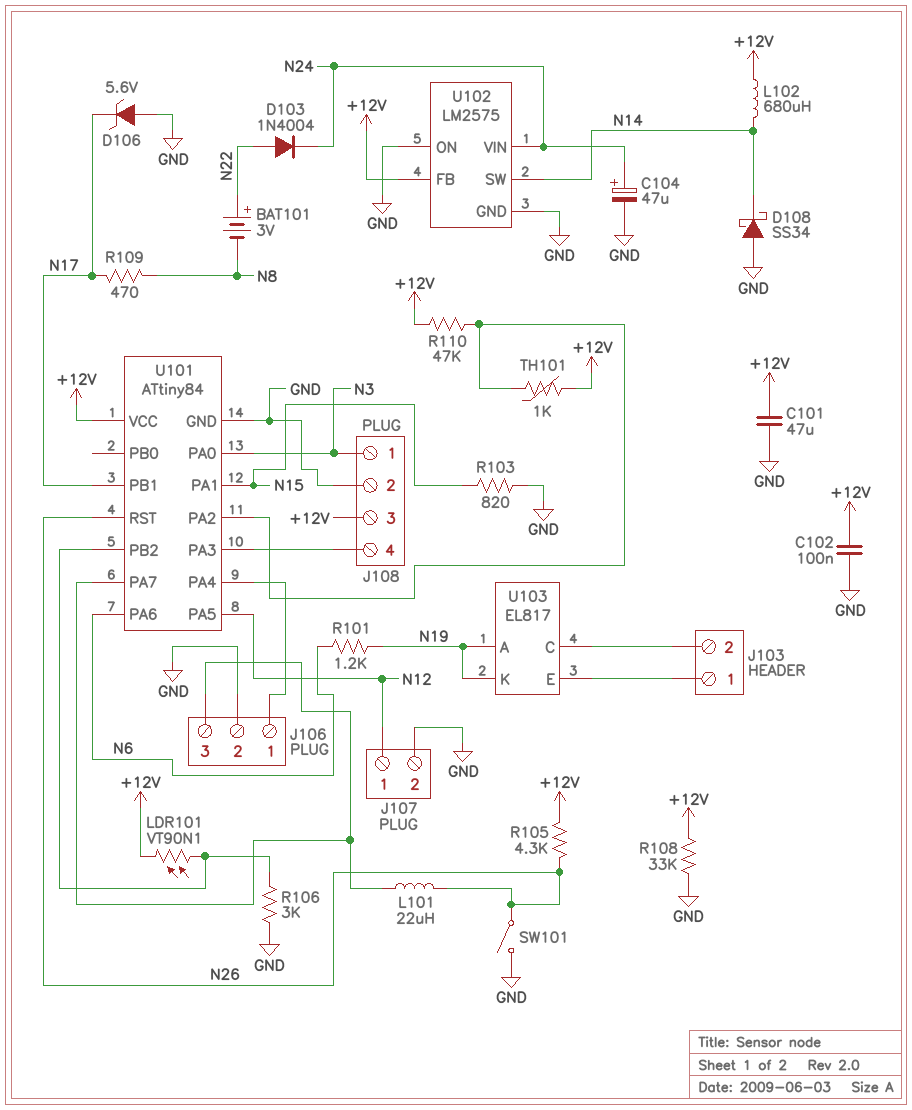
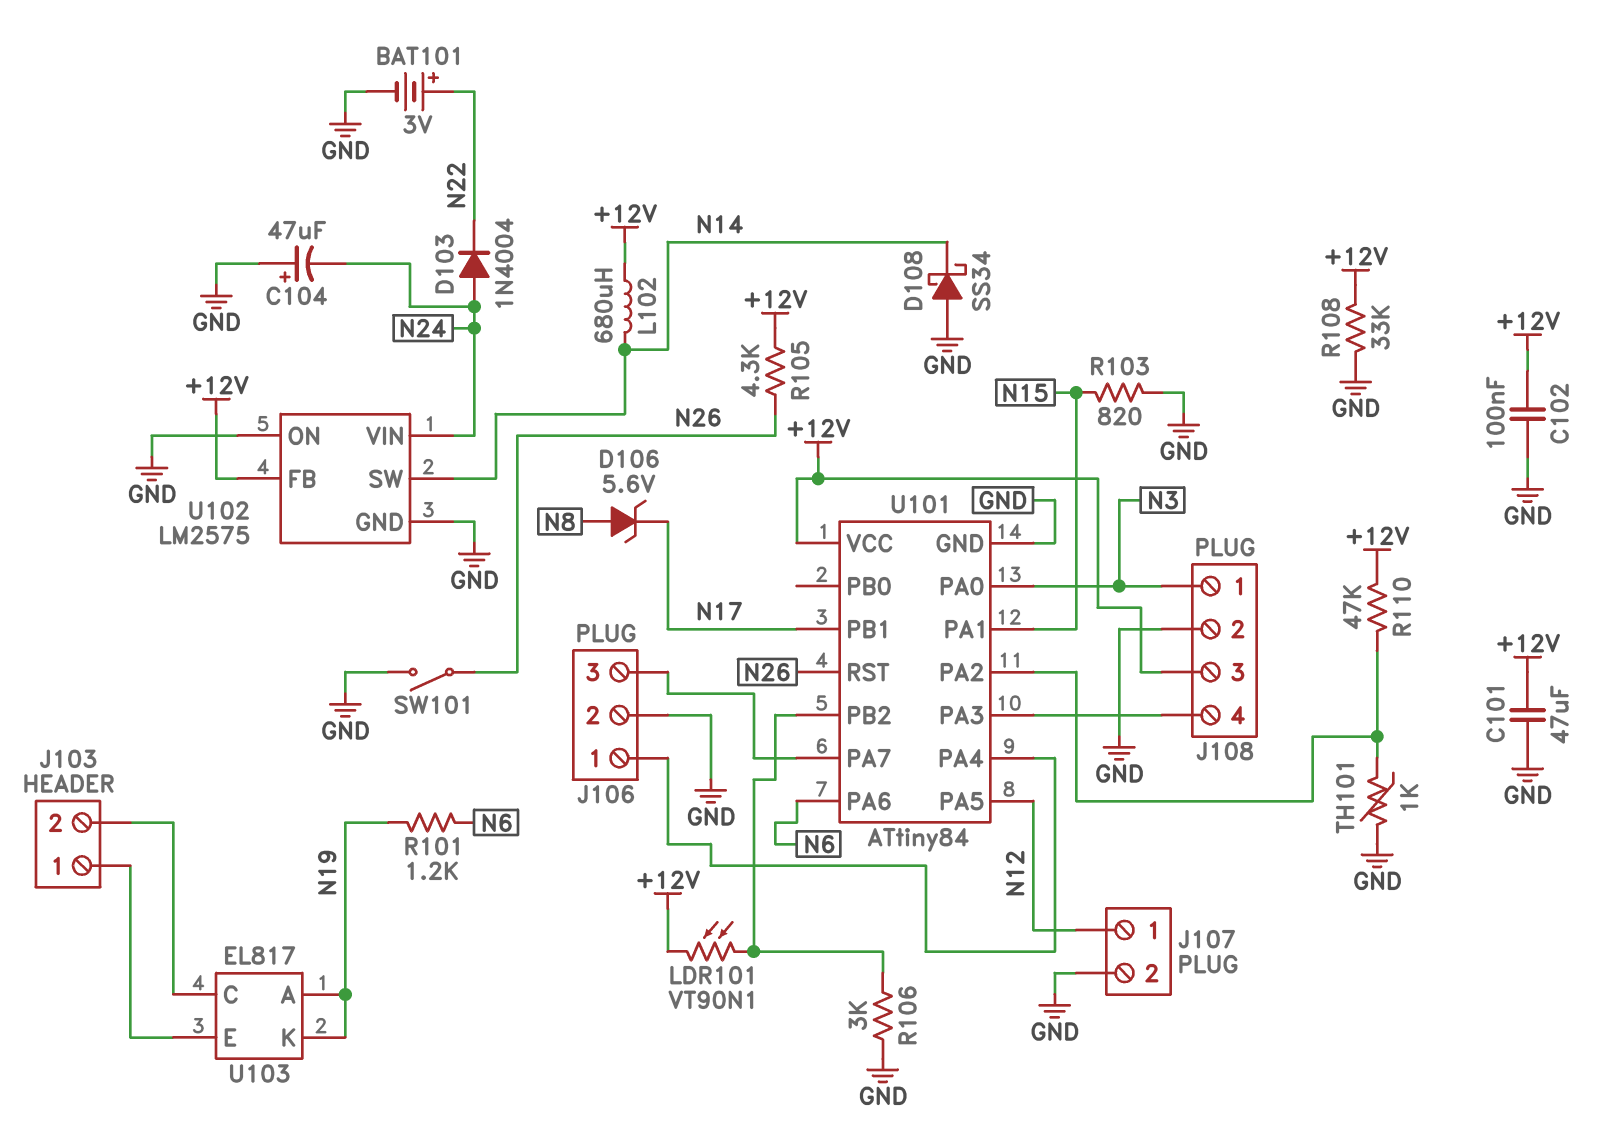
BAT101: 3V (plus N22, minus N8) -> 3V (plus N22, minus GND)
C104: 47uF (plus N24, minus GND) -> 47uF (plus GND, minus N24)
D103: diode 1N4004 (A N22, K N24) -> diode 1N4004 (A N24, K N22)
D106: zener 5.6V (A GND, K N17) -> zener 5.6V (A N8, K N17)
L101: 22uH (J106/3, N26) -> none
R109: 470 (N8, N17) -> none
TH101: 1k (+12V, U101/PA2) -> 1k (GND, U101/PA2)

